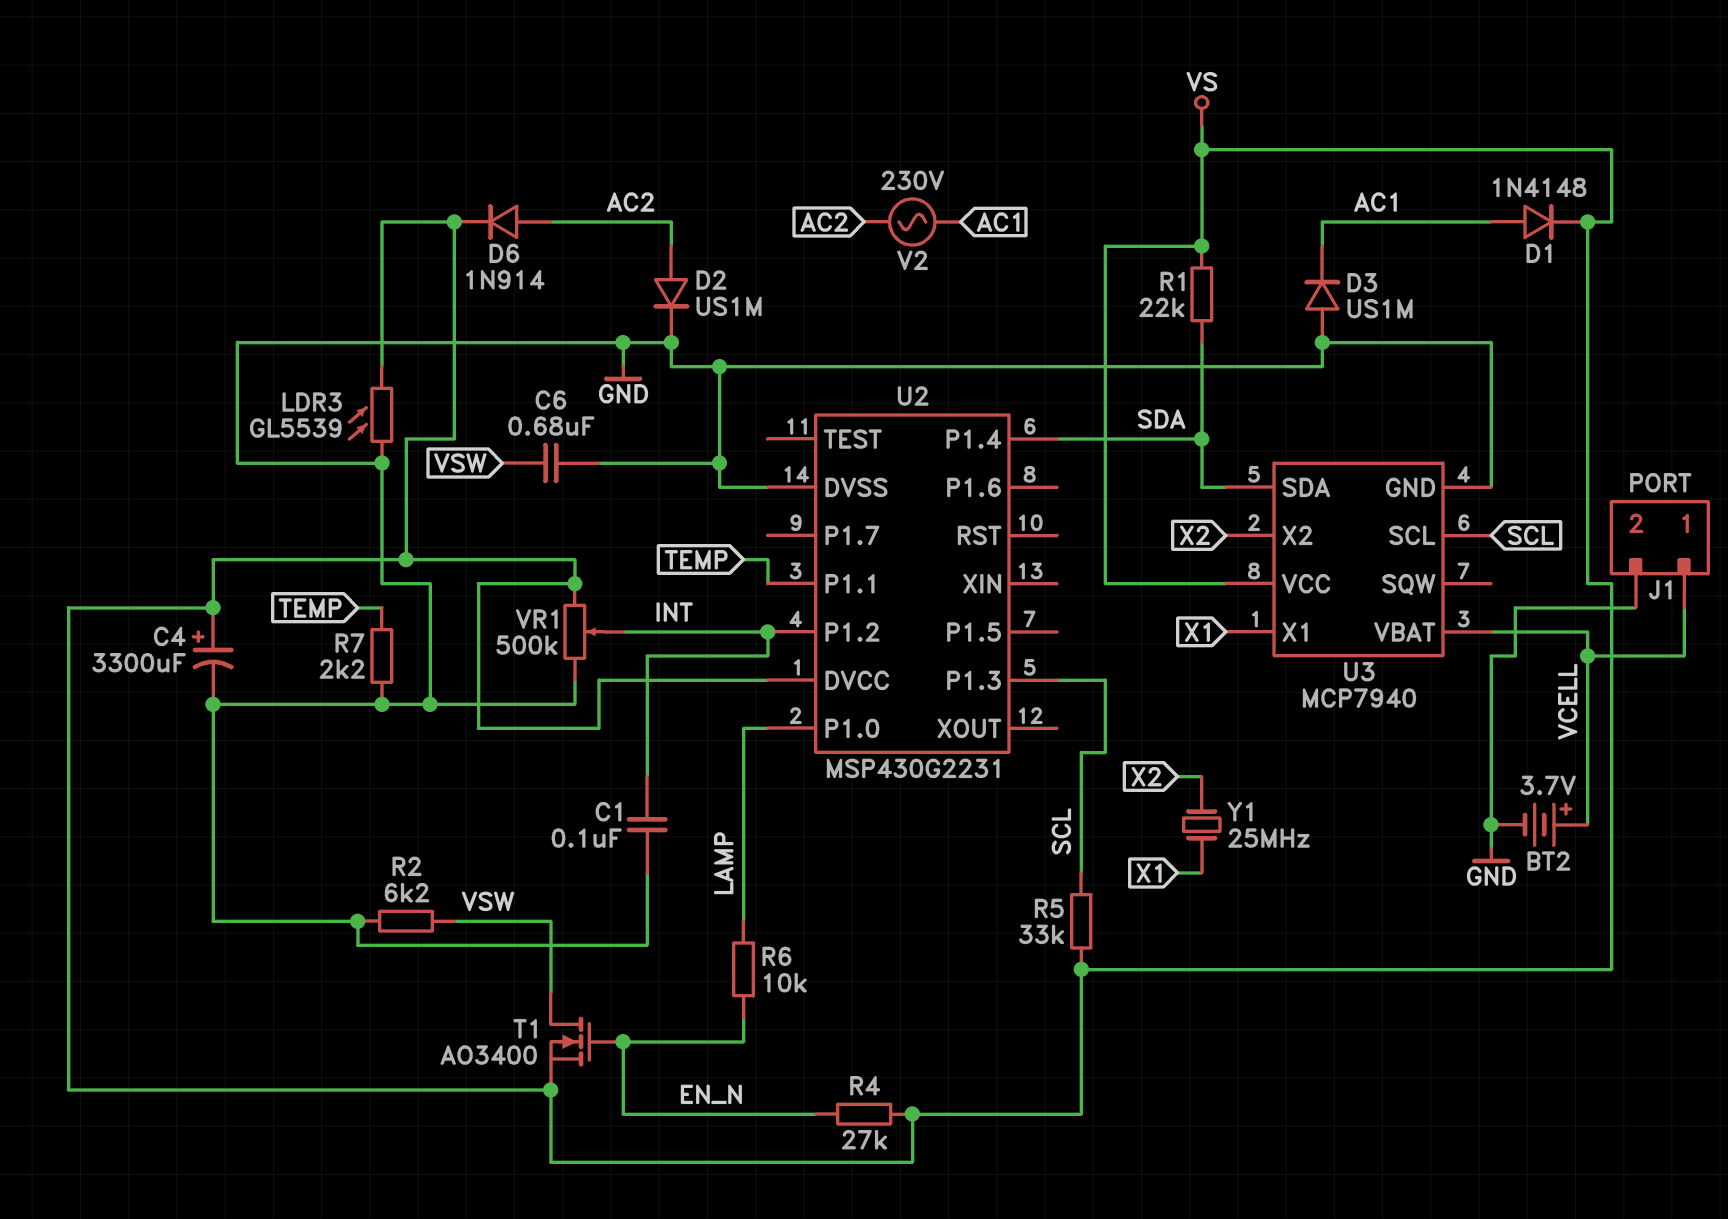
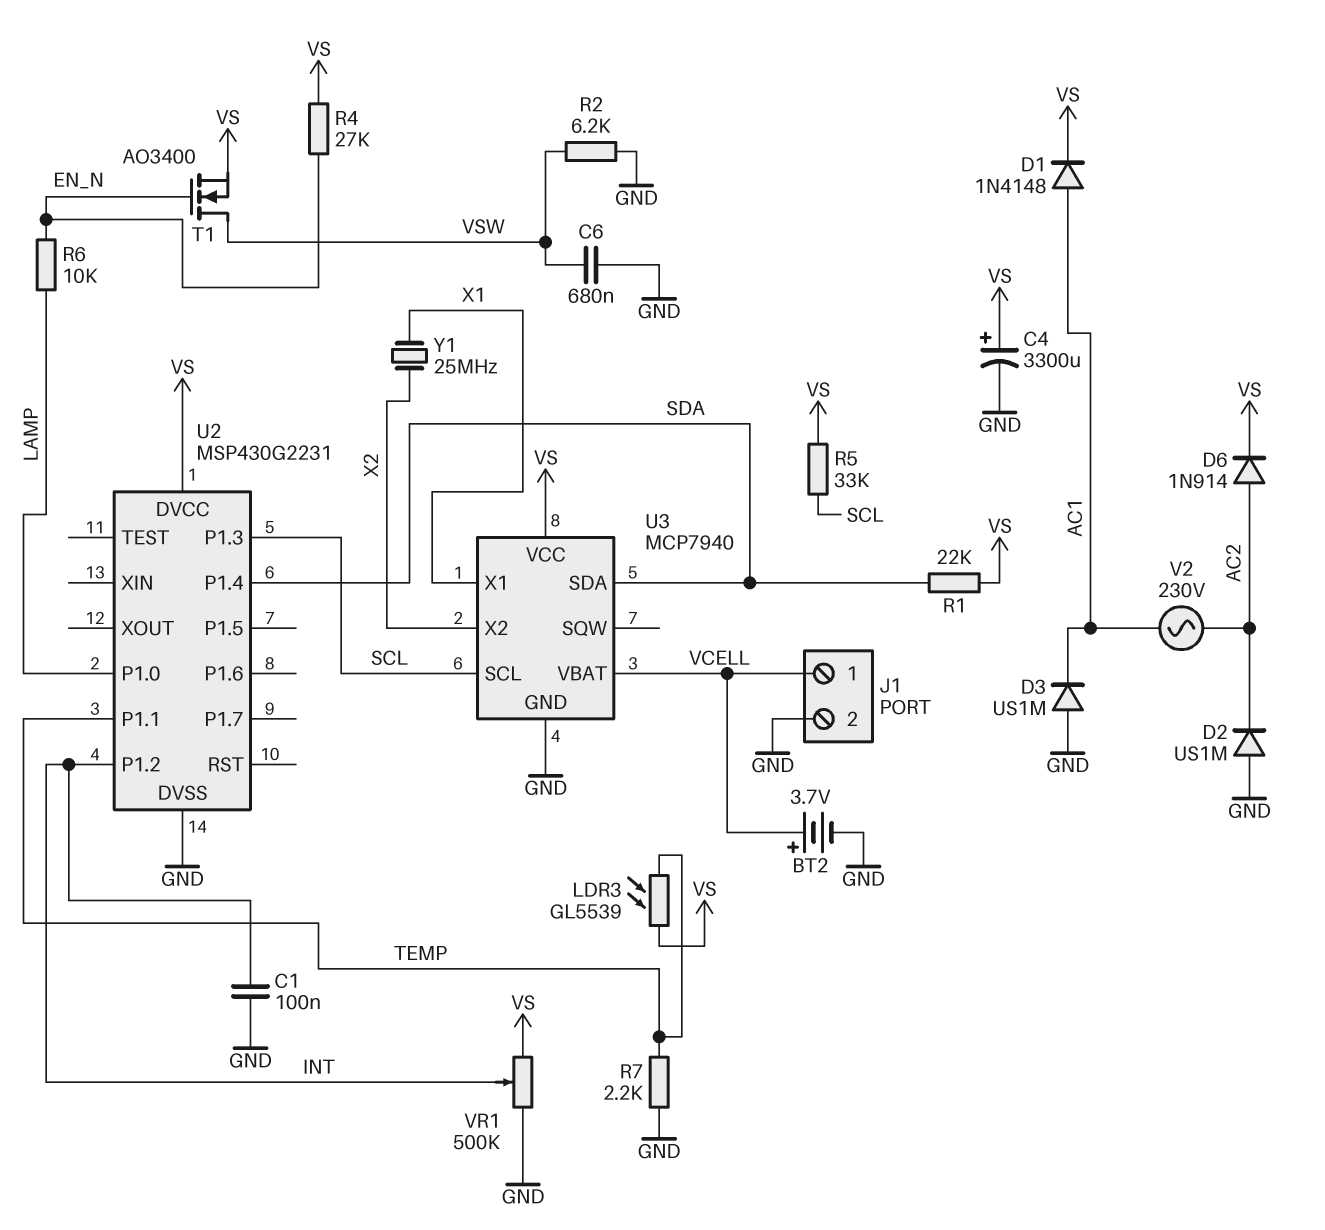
D2: diode US1M (A AC2, K GND) -> diode US1M (A GND, K AC2)
LDR3: GL5539 (GND, VS) -> GL5539 (TEMP, VS)

